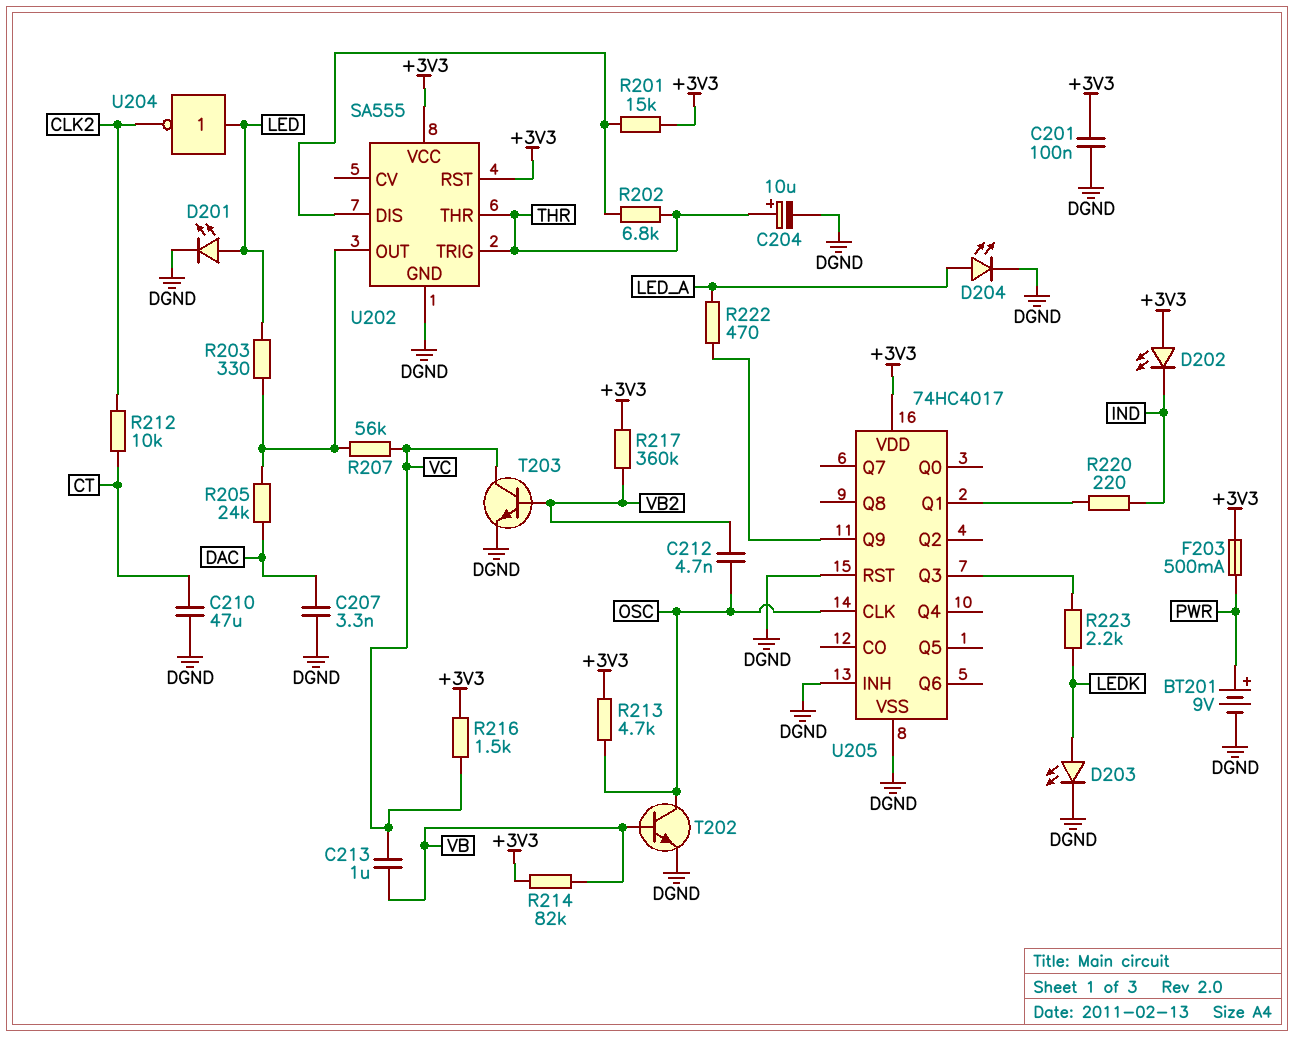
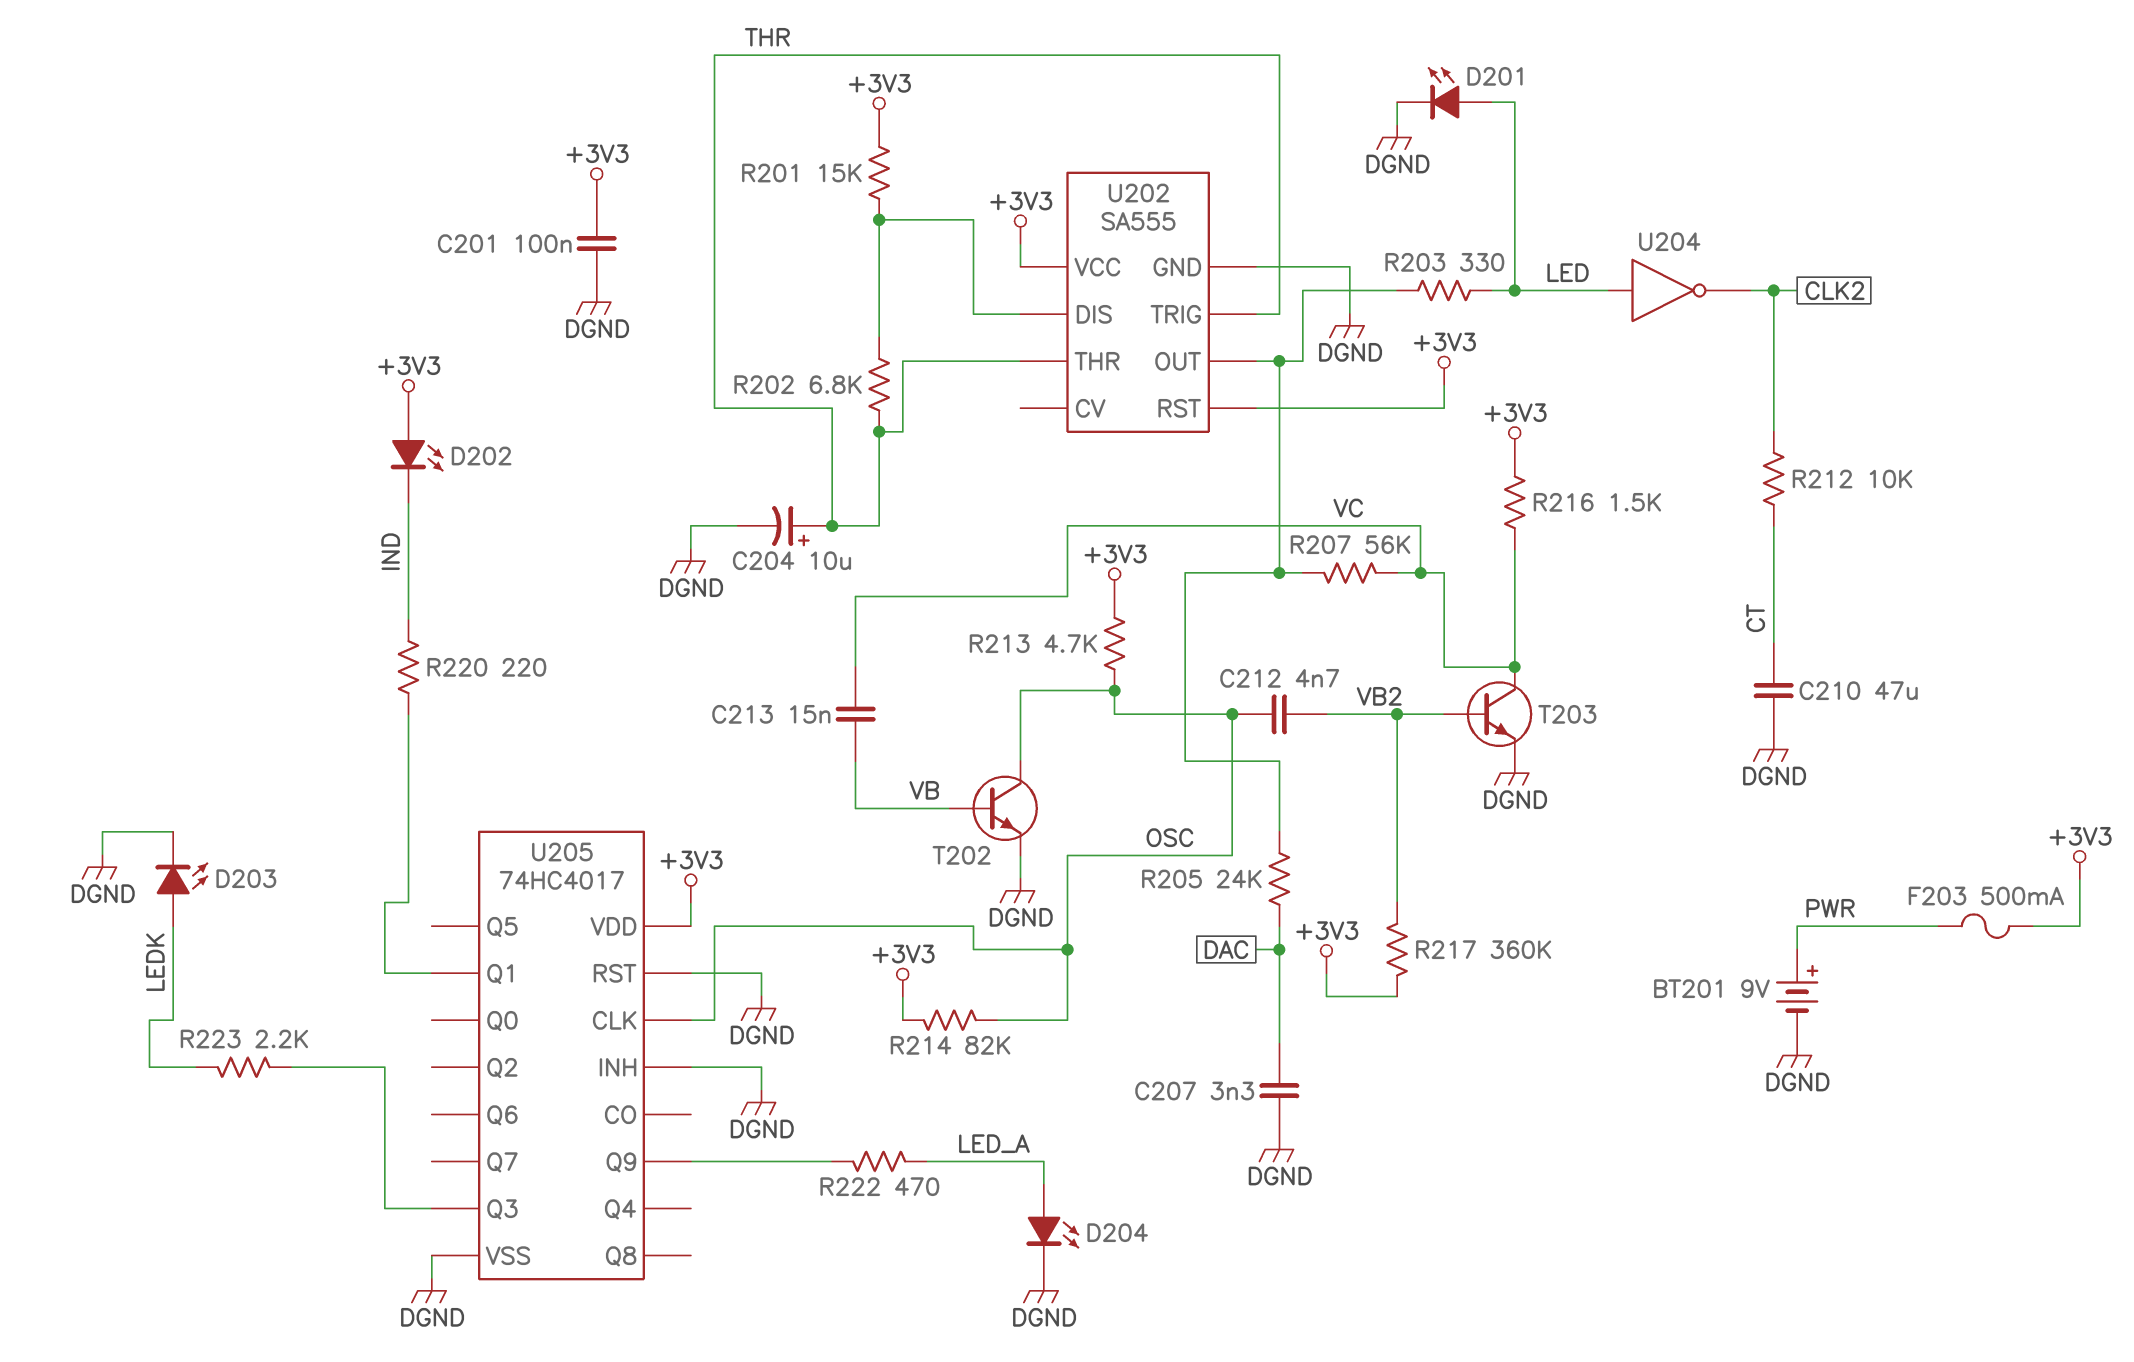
C213: 1uF (VB, VC) -> 15nF (VB, VC)
R214: 82k (+3V3, VB) -> 82k (+3V3, OSC)

